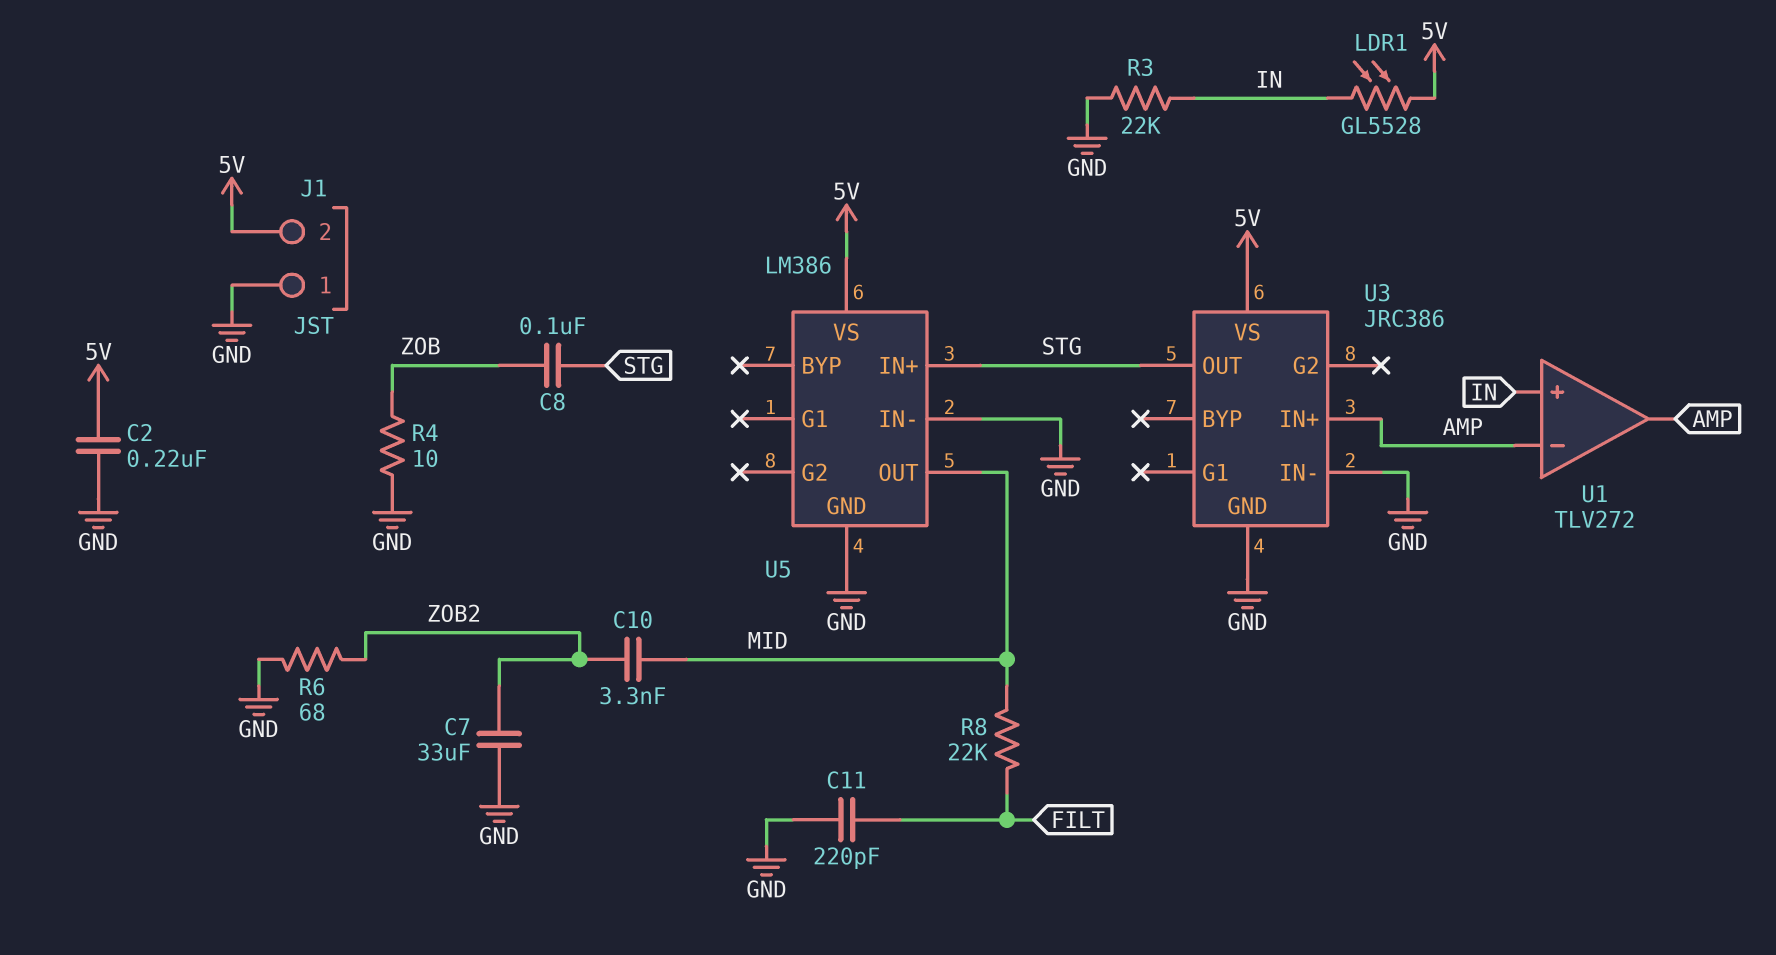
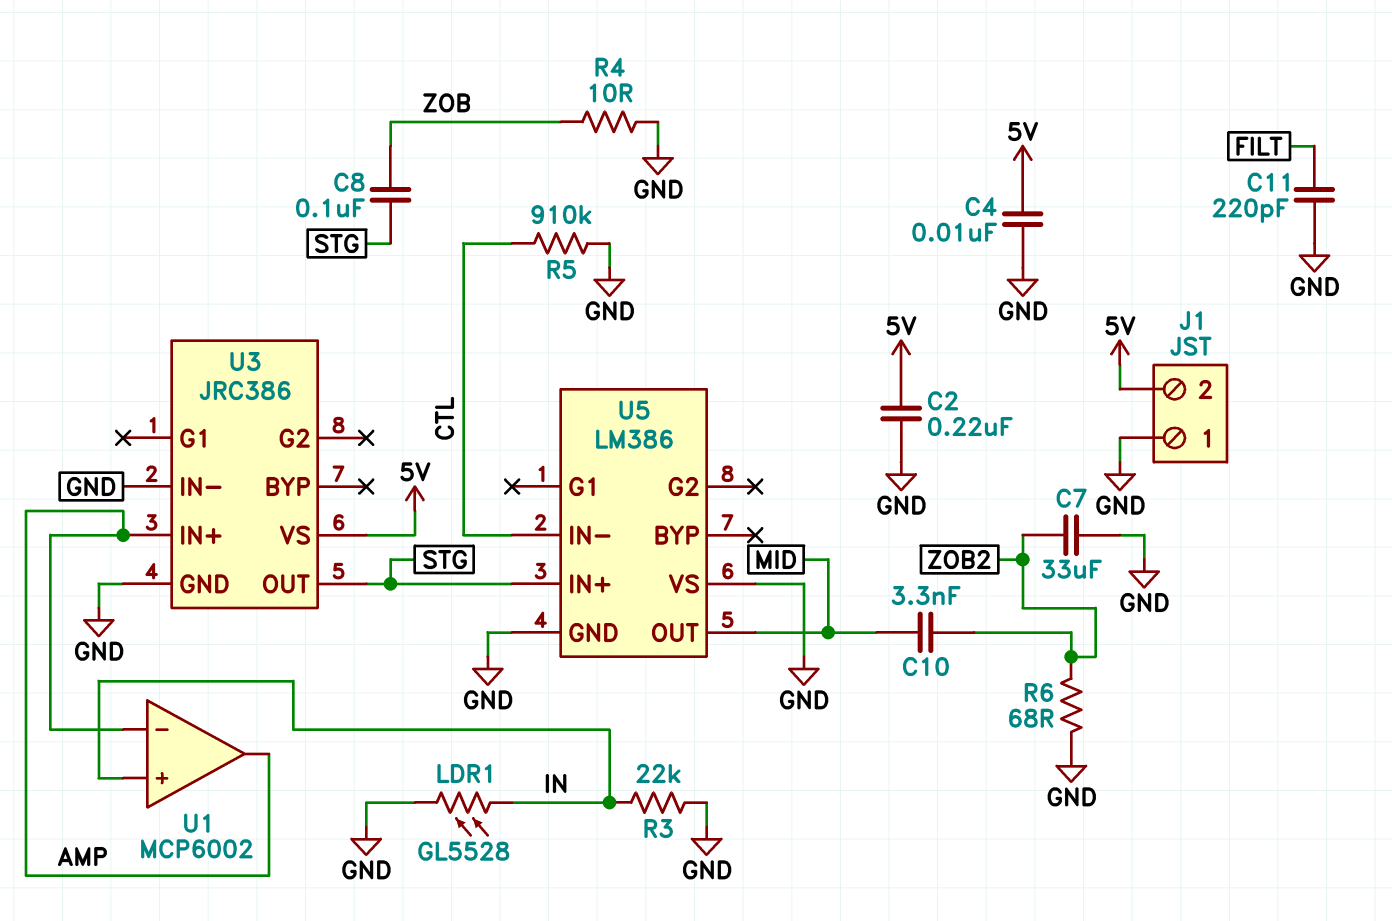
C4: none -> 10nF (5V, GND)
LDR1: GL5528 (5V, IN) -> GL5528 (GND, IN)
R5: none -> 910k (CTL, GND)
R8: 22k (FILT, MID) -> none
U1: TLV272 -> MCP6002
U5 pin IN-: GND -> CTL
U5 pin VS: 5V -> GND

